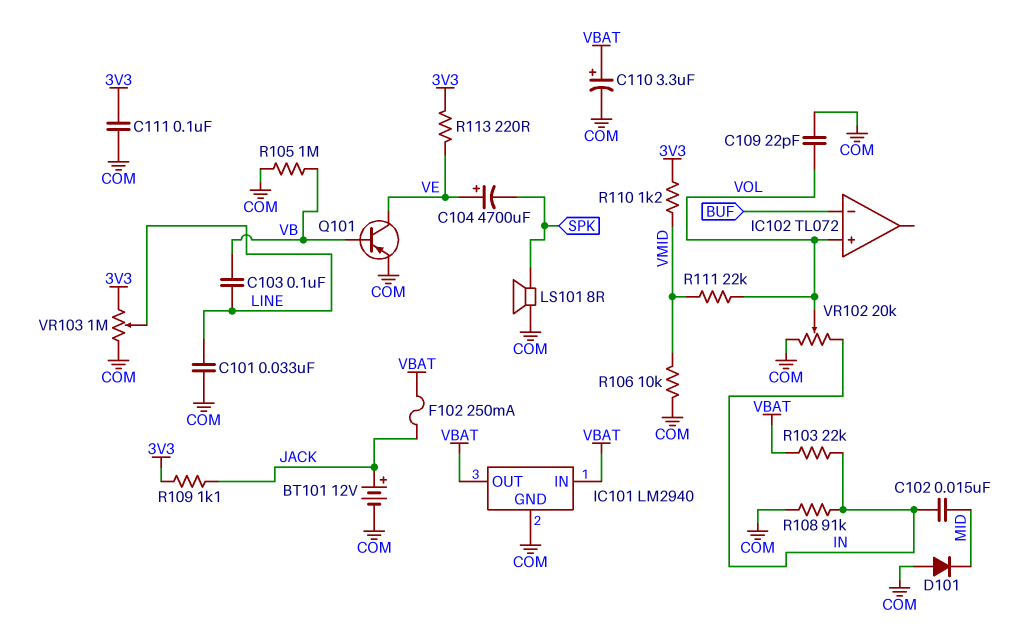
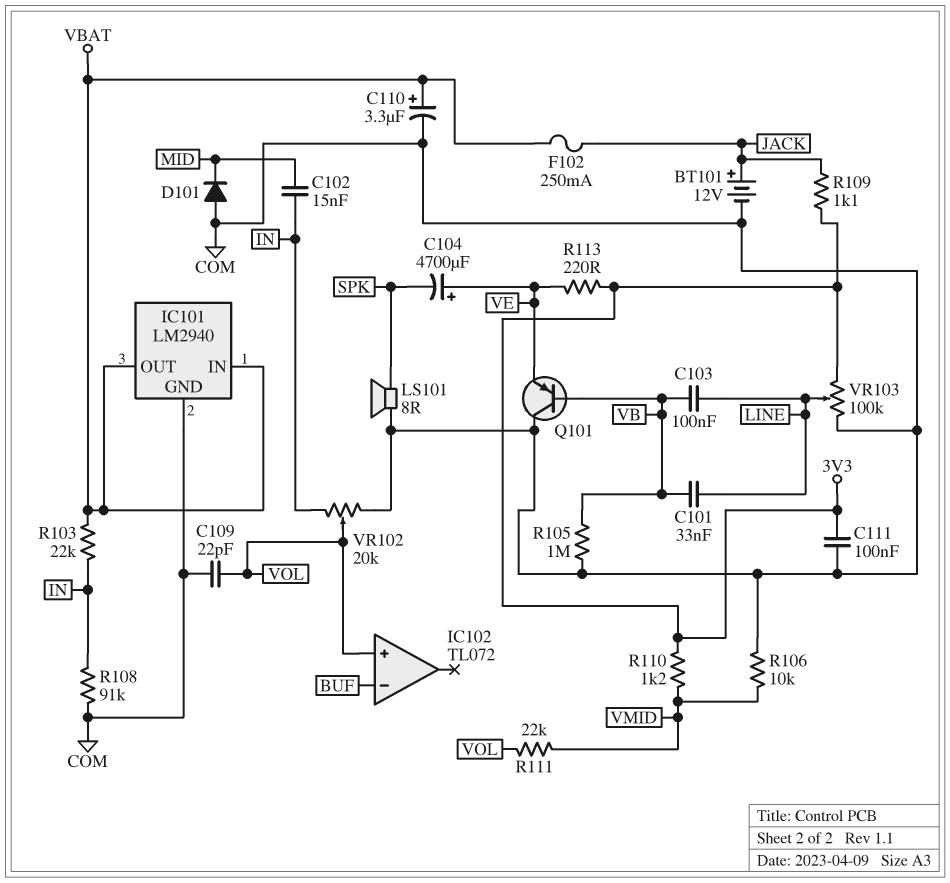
C101: 33nF (COM, LINE) -> 33nF (LINE, VB)
Q101: PNP (B VB, C VE, E COM) -> PNP (B VB, C COM, E VE)
VR103: 1M (3V3, COM, wiper LINE) -> 100k (3V3, COM, wiper LINE)

